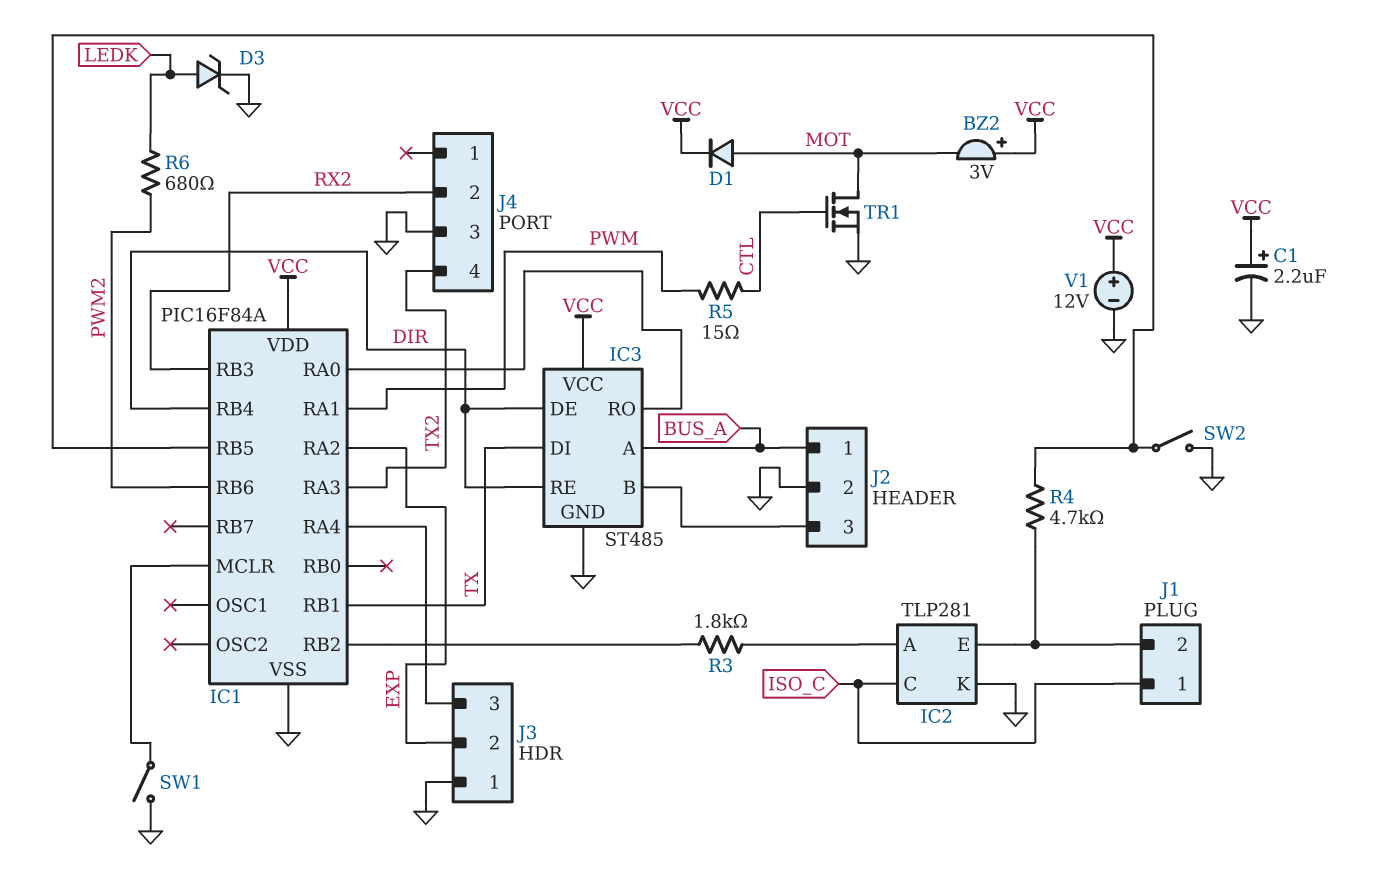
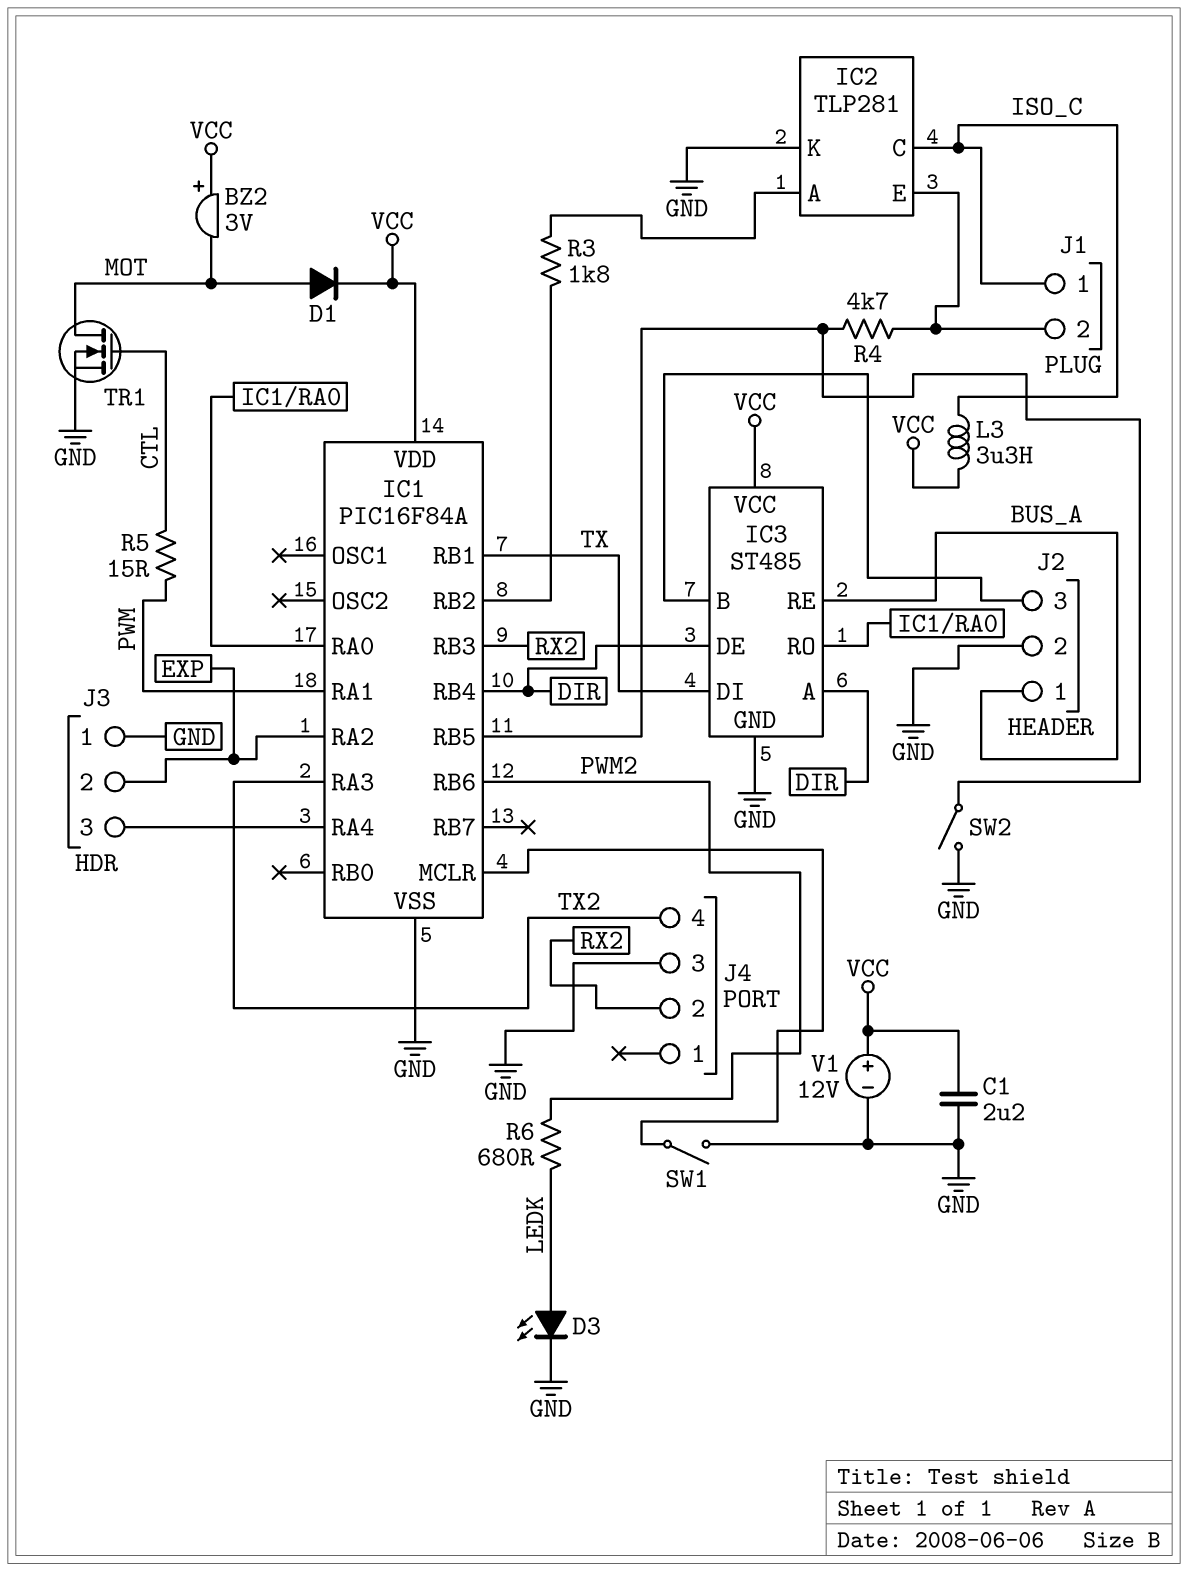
C1: 2.2uF (plus VCC, minus GND) -> 2.2uF (GND, VCC)
D3: zener (A LEDK, K GND) -> LED (A LEDK, K GND)
IC3 pin A: BUS_A -> DIR
IC3 pin RE: DIR -> BUS_A
L3: none -> 3.3uH (ISO_C, VCC)

